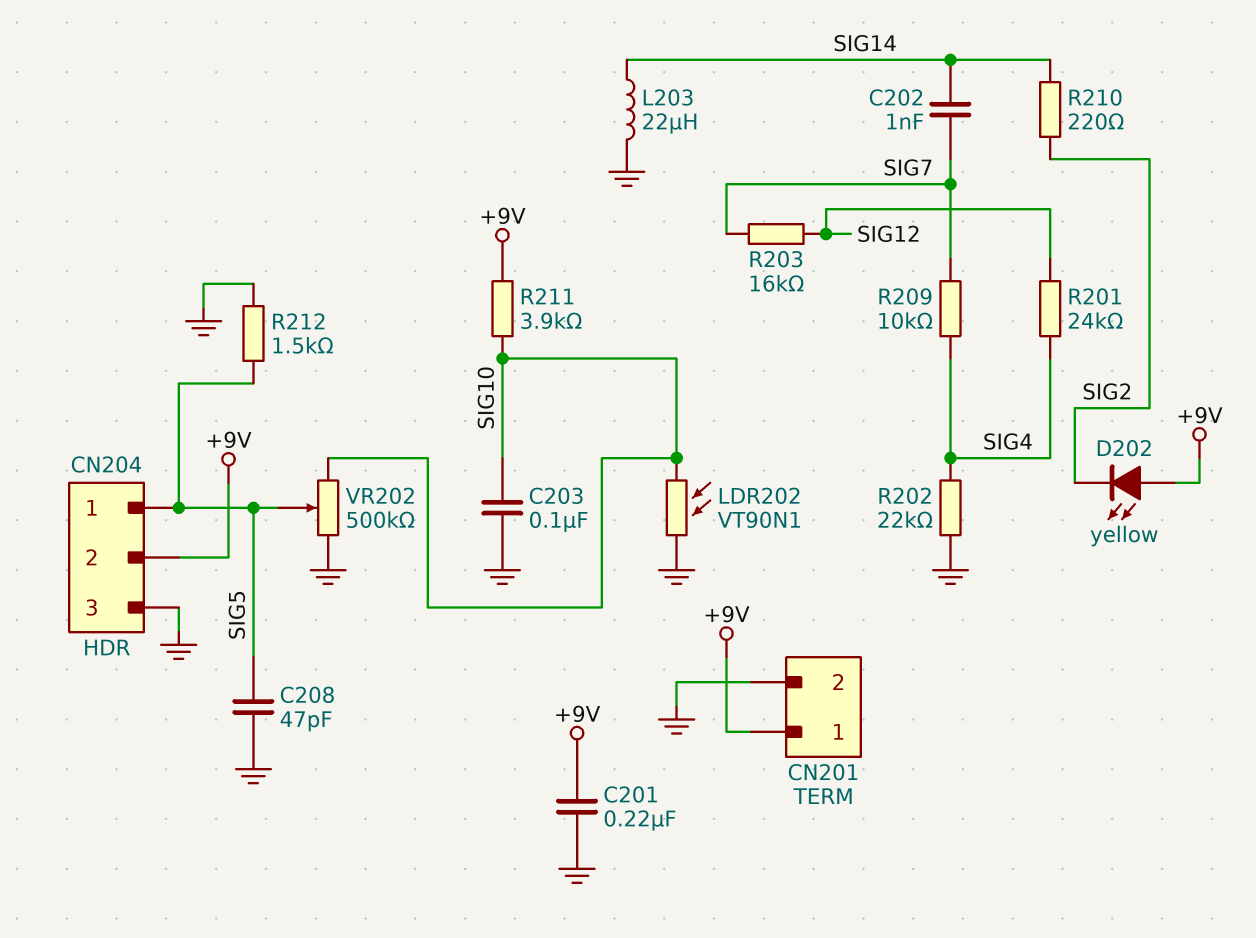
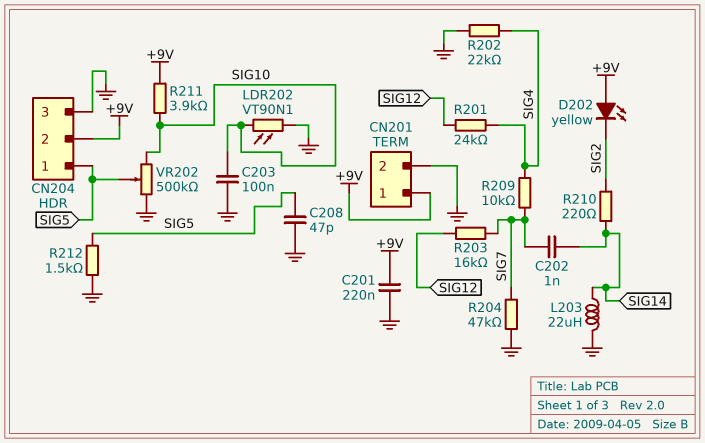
R204: none -> 47k (GND, SIG7)

